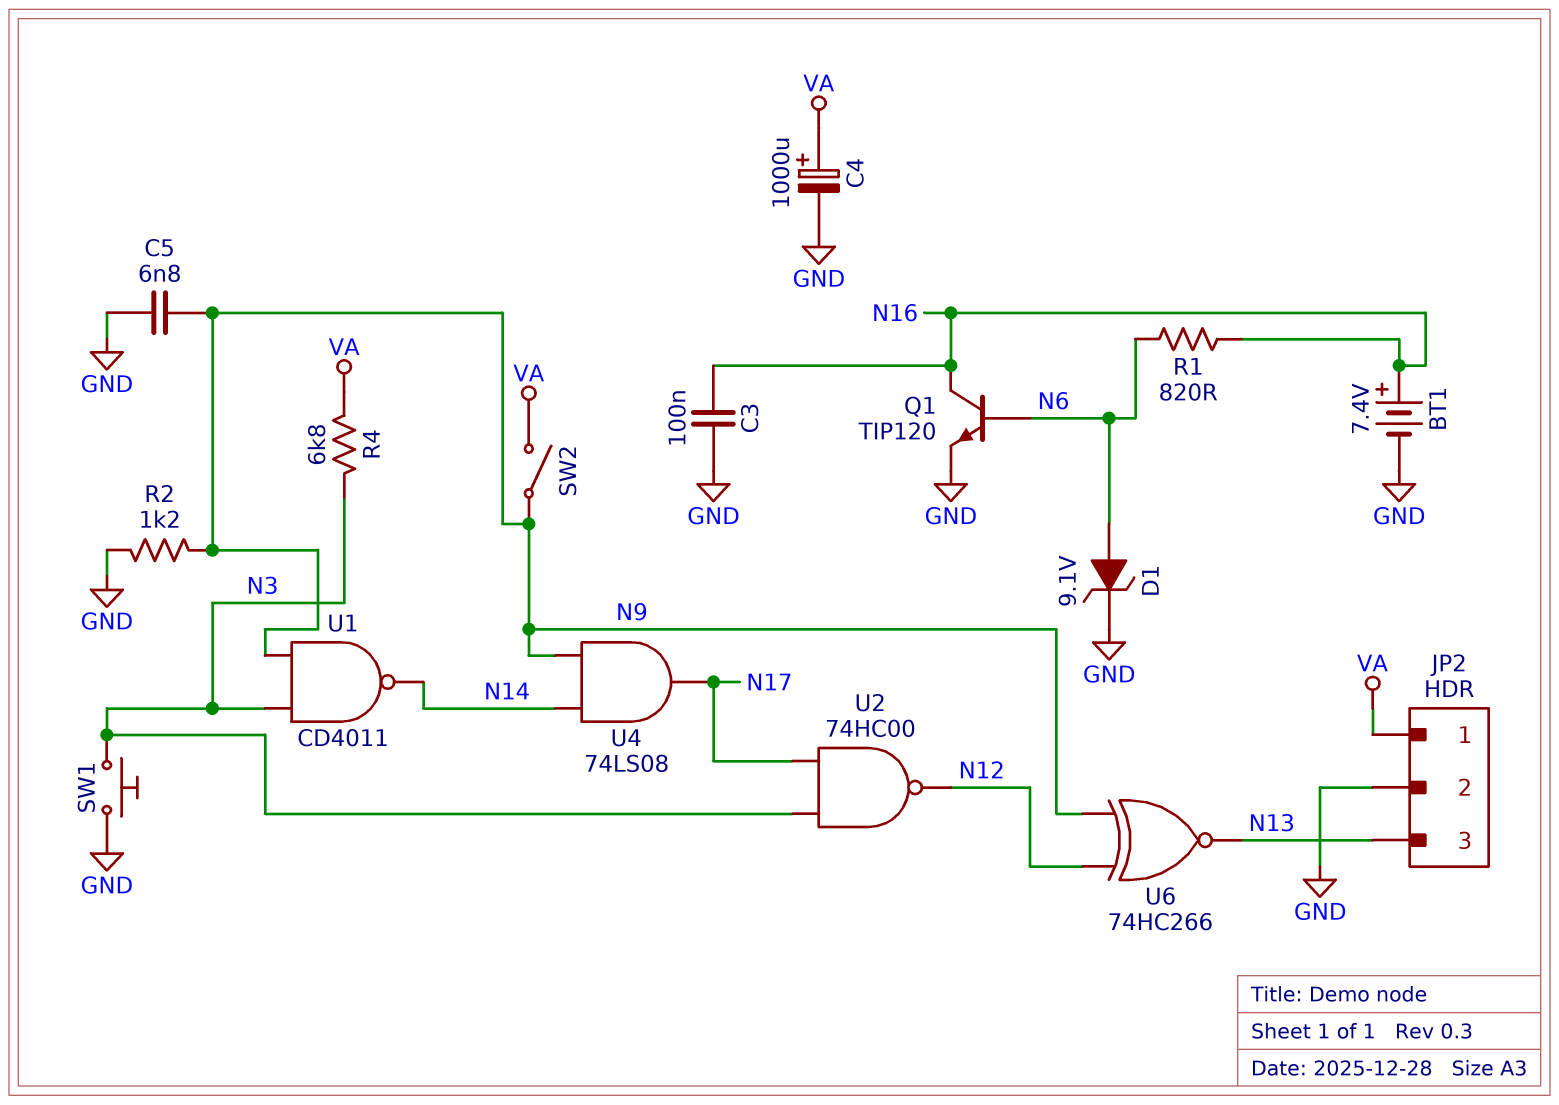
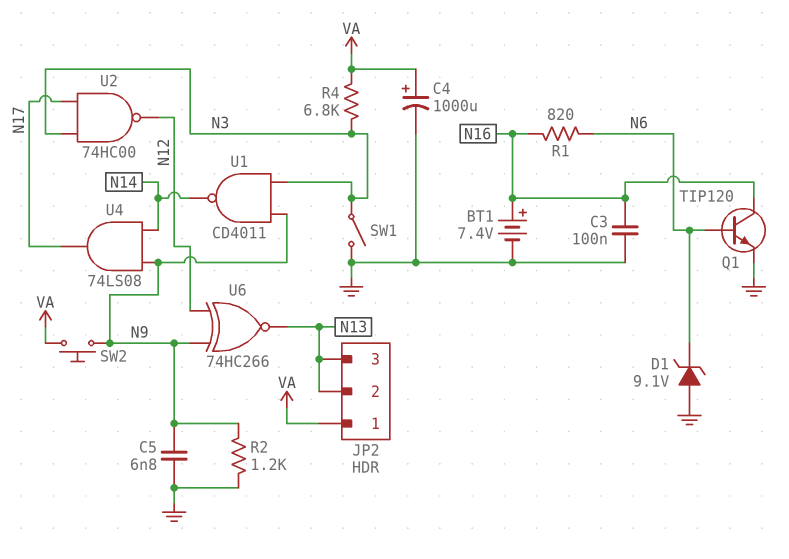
D1: zener 9.1V (A N6, K GND) -> zener 9.1V (A GND, K N6)
JP2 pin 2: GND -> N13
SW1: button (GND, N3) -> switch (GND, N3)
SW2: switch (N9, VA) -> button (N9, VA)

